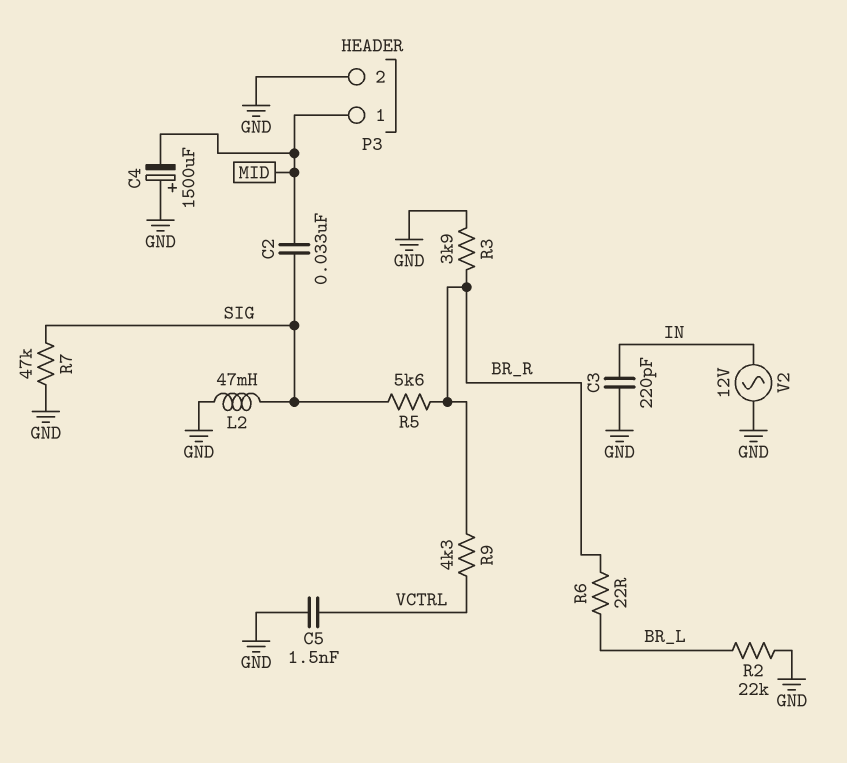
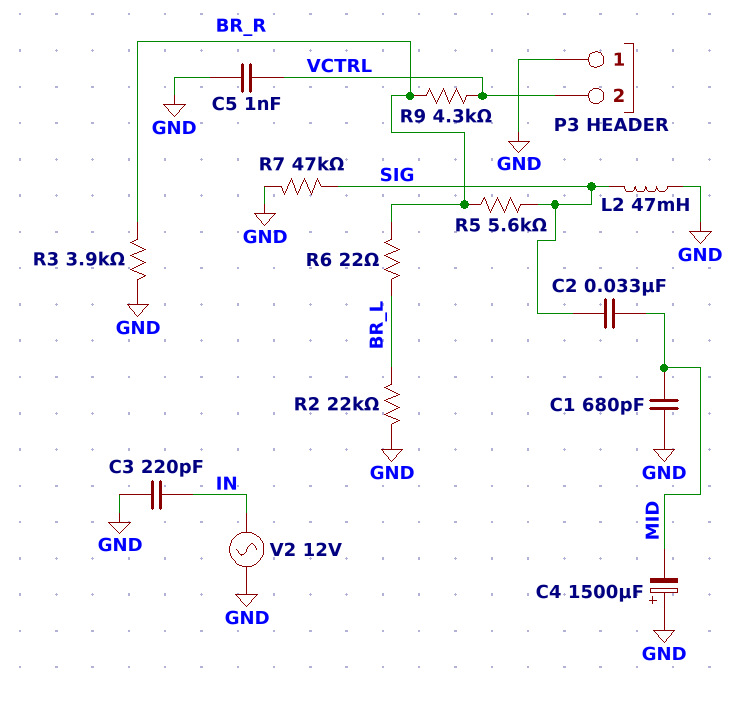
C1: none -> 680pF (GND, MID)
C5: 1.5nF (GND, VCTRL) -> 1nF (GND, VCTRL)
P3 pin 1: MID -> GND
P3 pin 2: GND -> VCTRL

